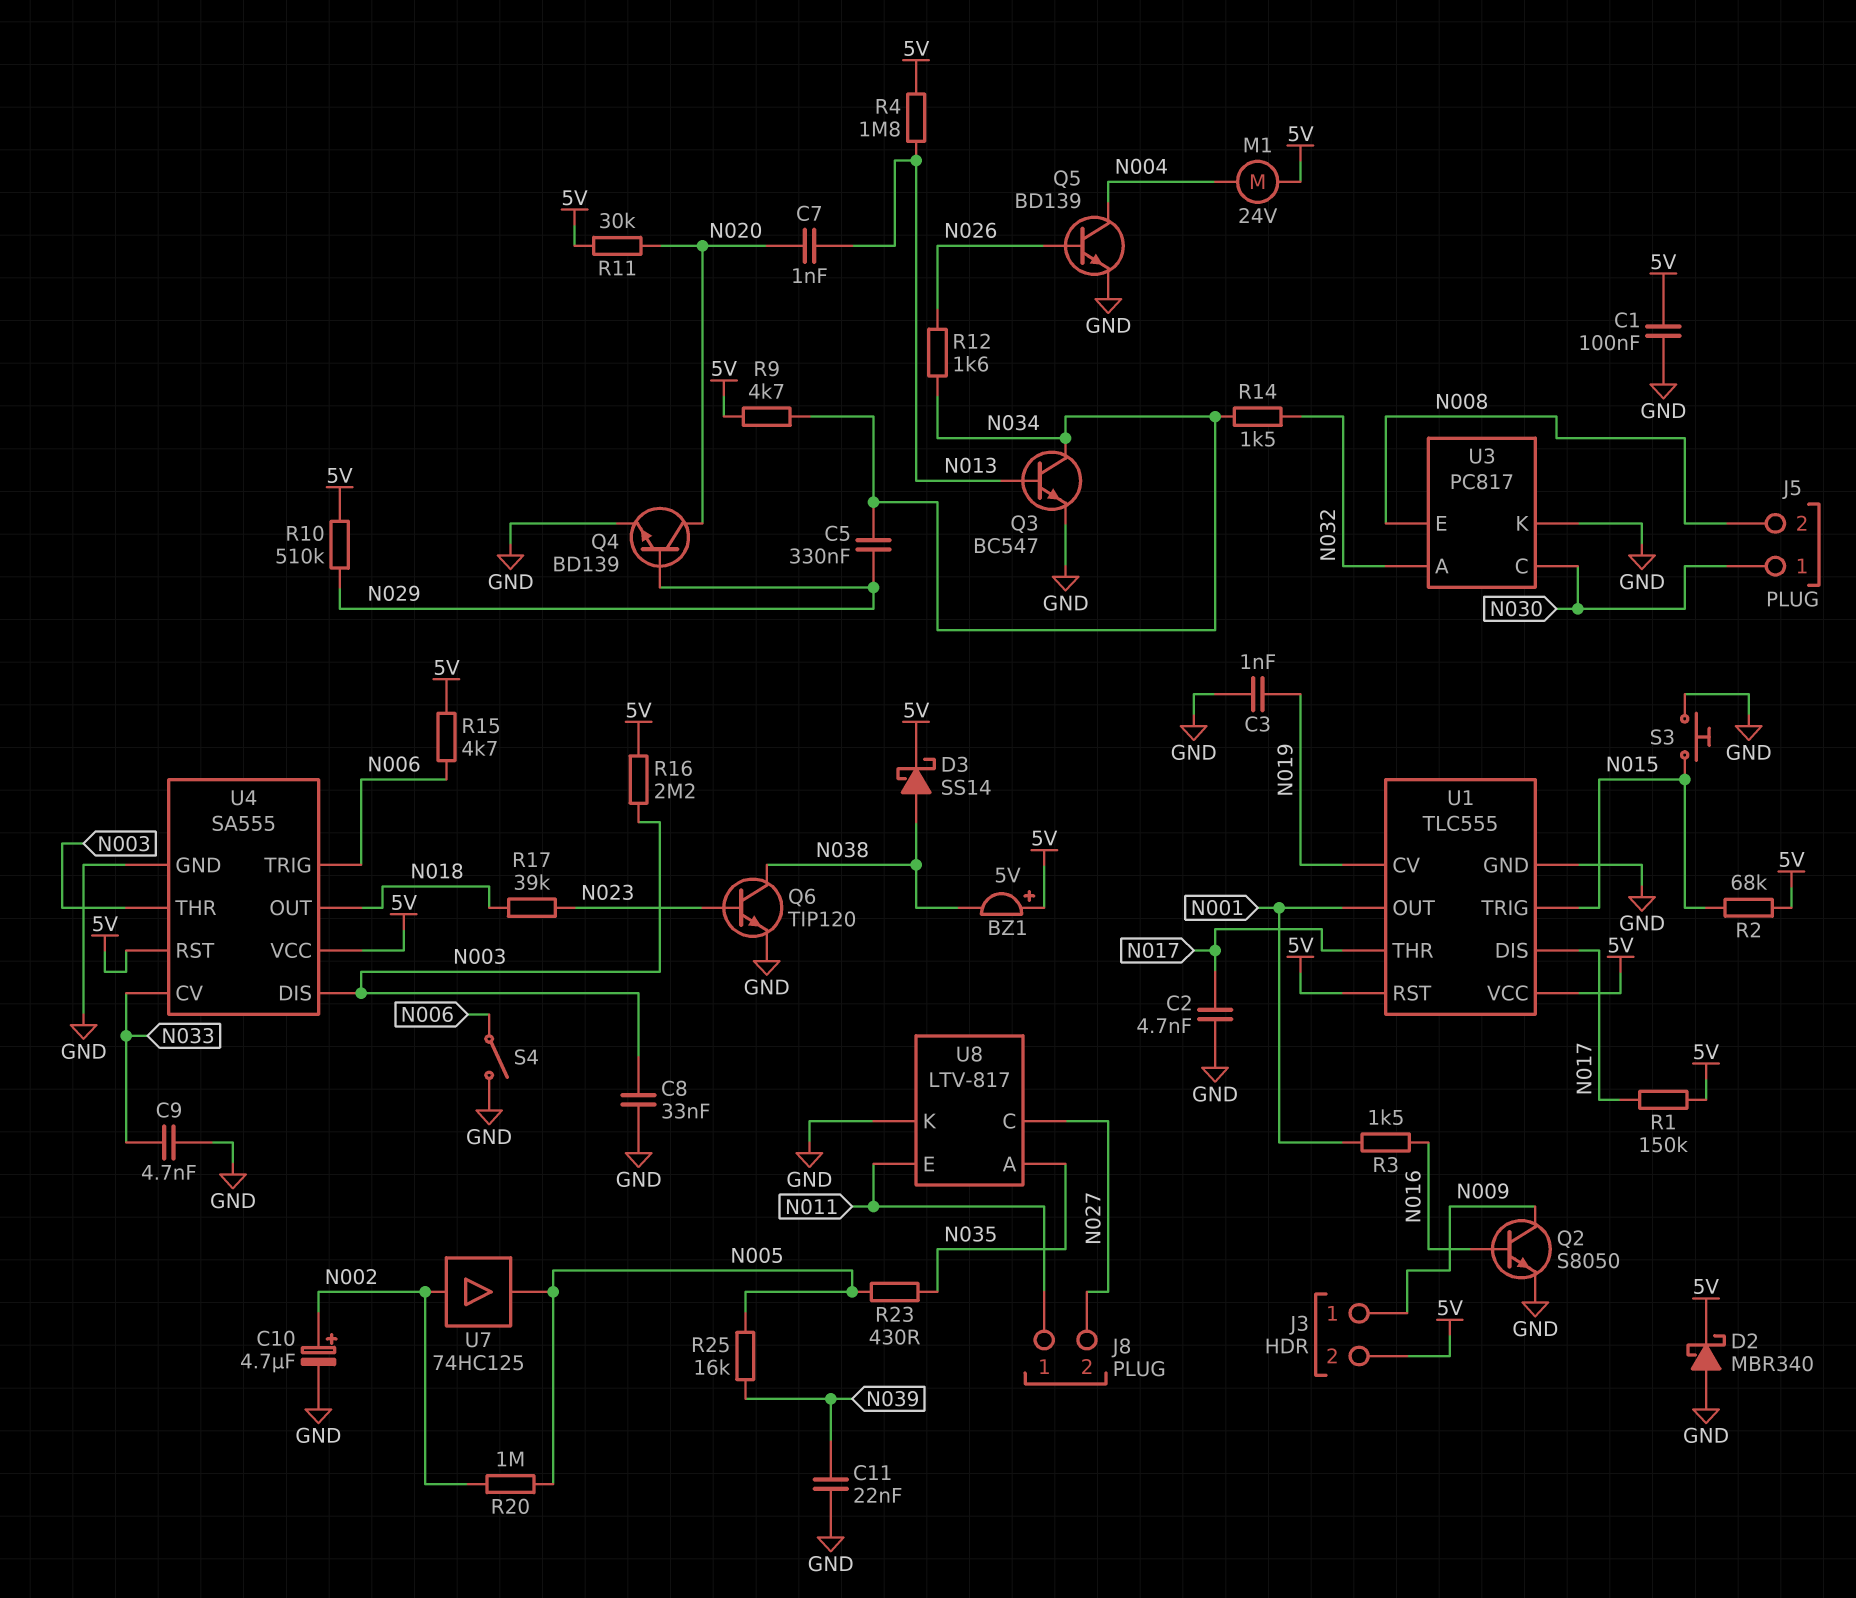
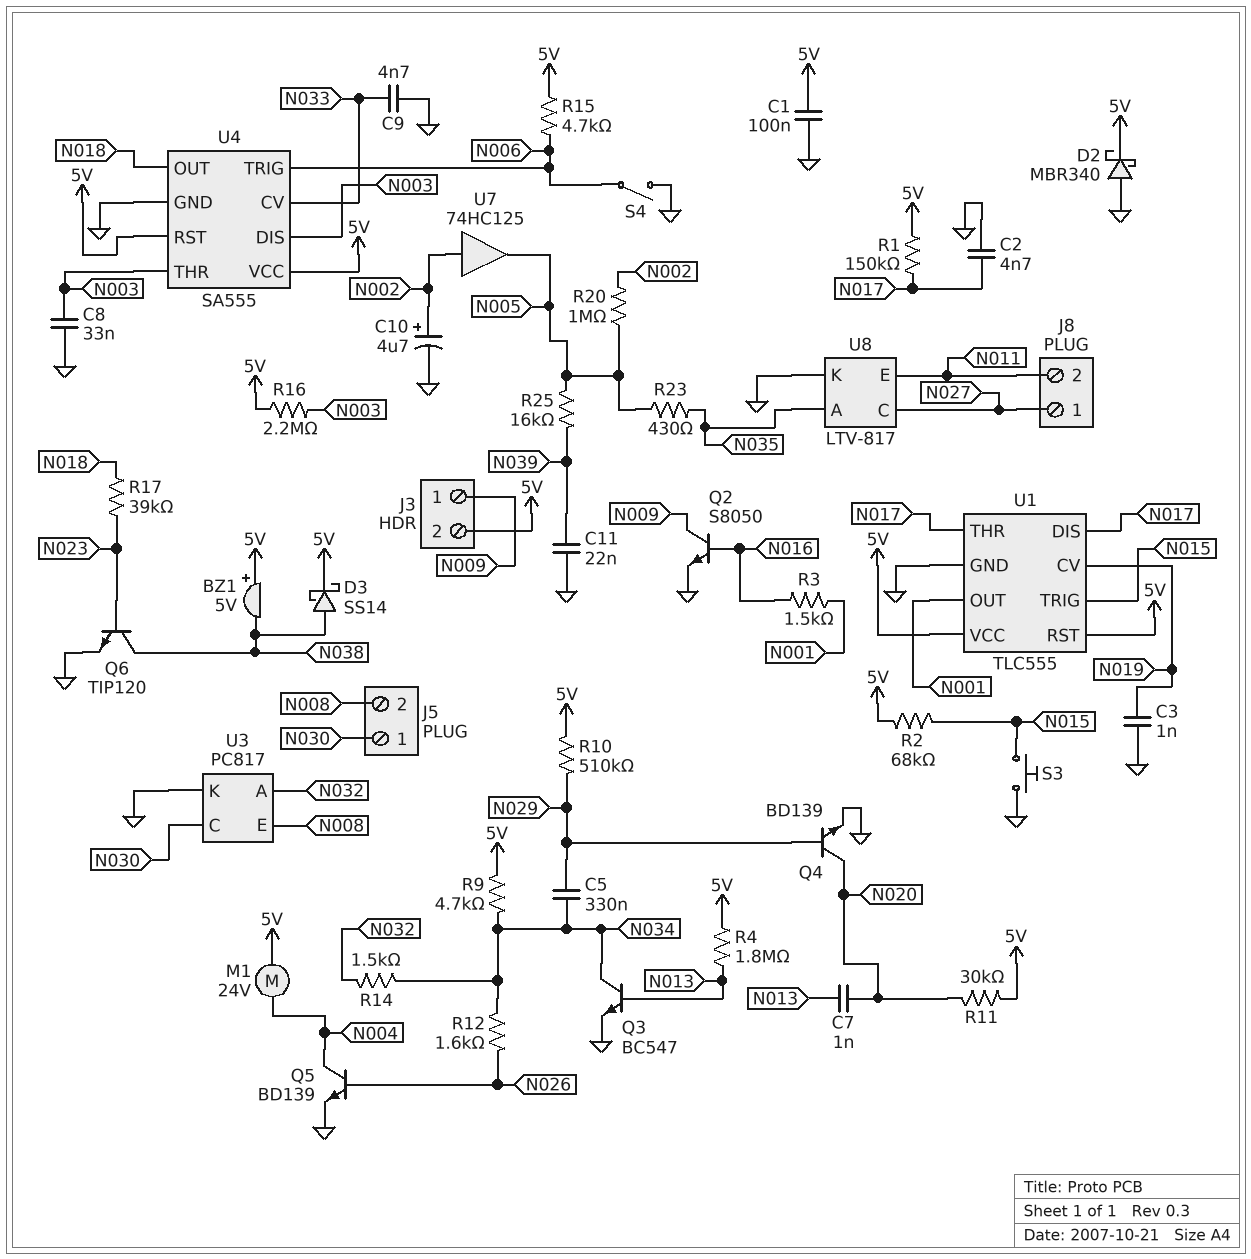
J8 pin 1: N011 -> N027
J8 pin 2: N027 -> N011

